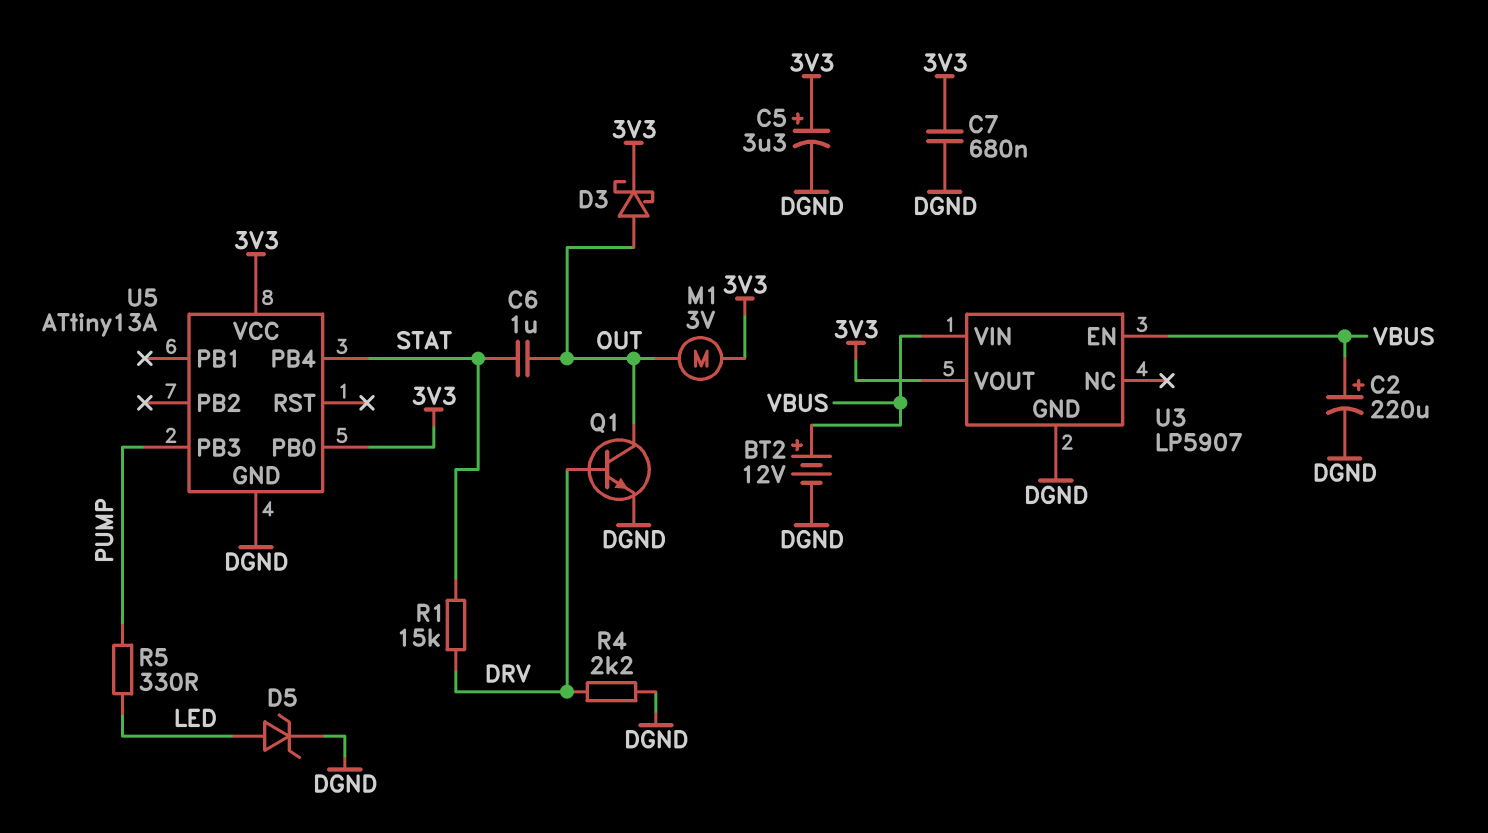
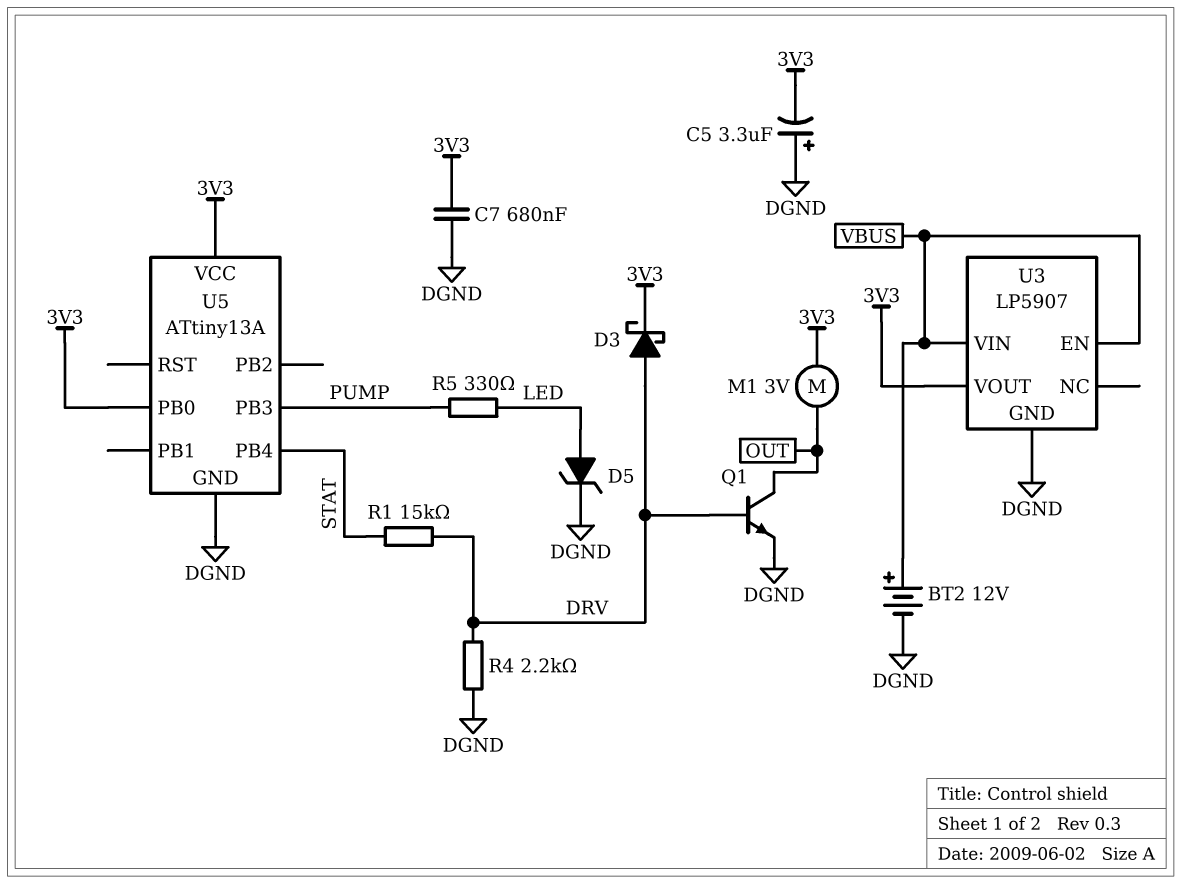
C2: 220uF (plus VBUS, minus DGND) -> none
C5: 3.3uF (plus 3V3, minus DGND) -> 3.3uF (plus DGND, minus 3V3)
C6: 1uF (OUT, STAT) -> none
D3: schottky (A OUT, K 3V3) -> schottky (A DRV, K 3V3)

